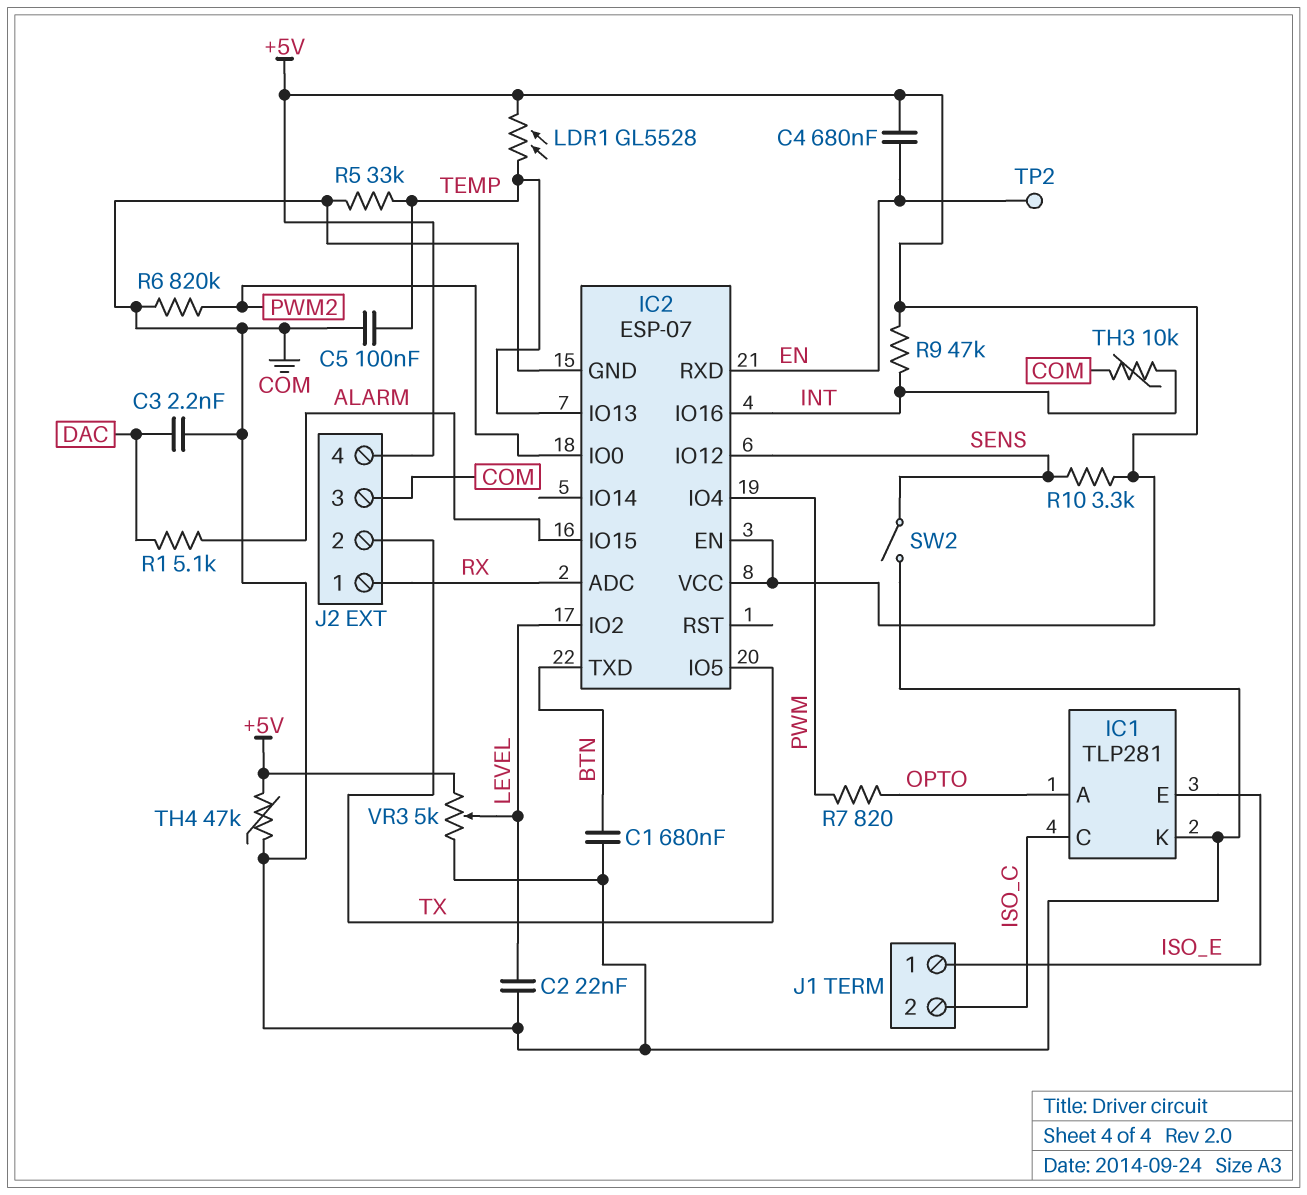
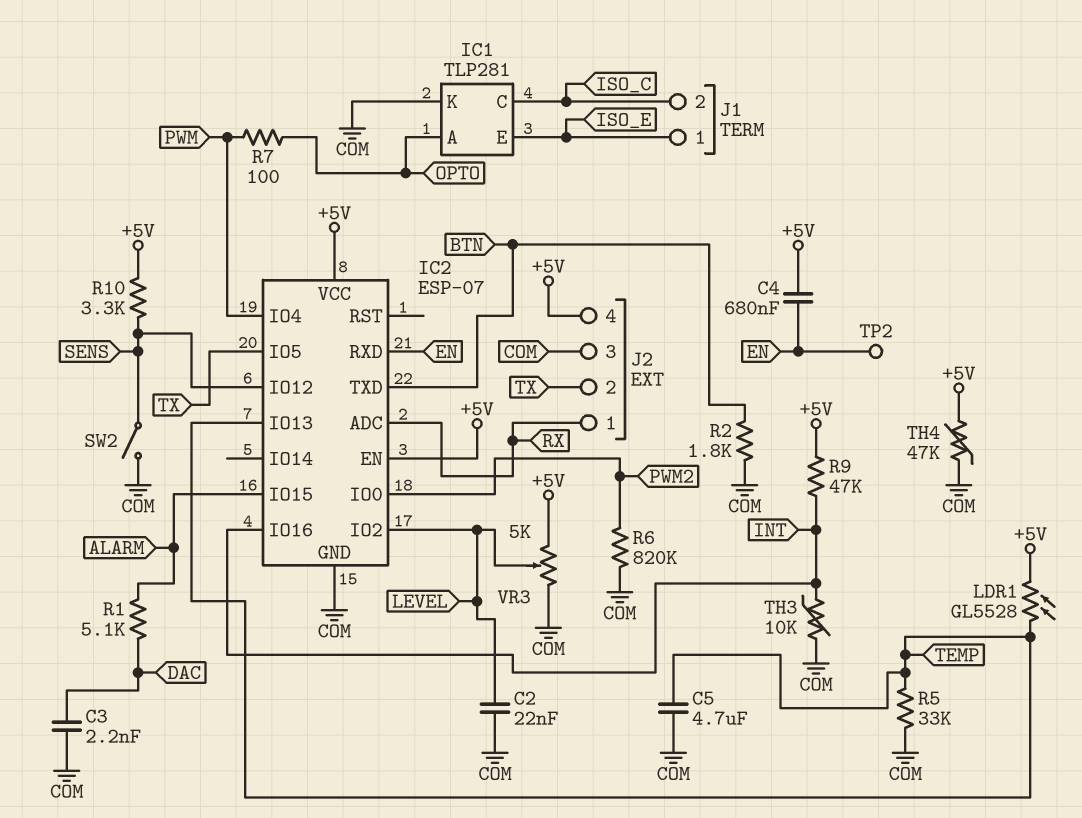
C1: 680nF (BTN, COM) -> none
C5: 100nF (COM, TEMP) -> 4.7uF (COM, TEMP)
R2: none -> 1.8k (BTN, COM)
R7: 820 (OPTO, PWM) -> 100 (OPTO, PWM)

